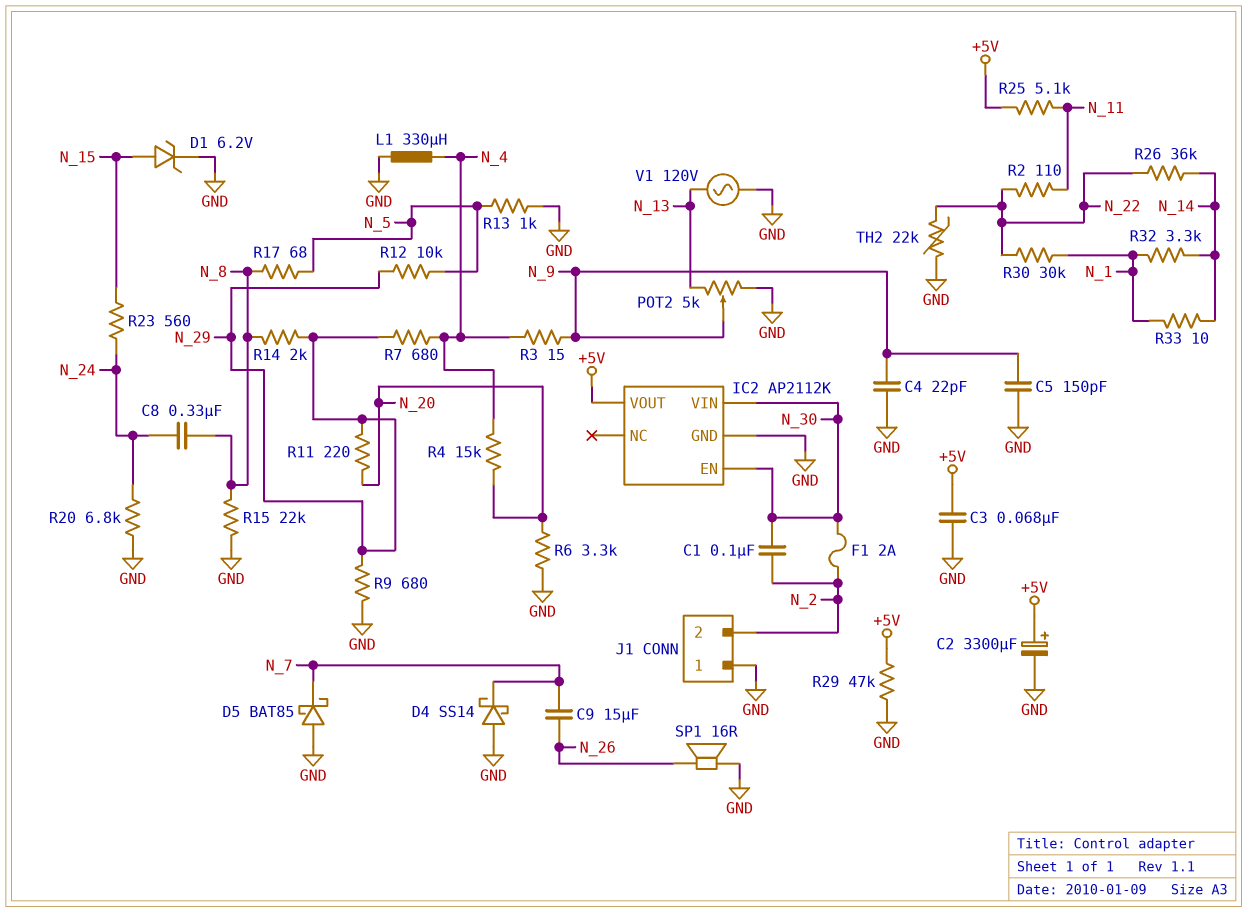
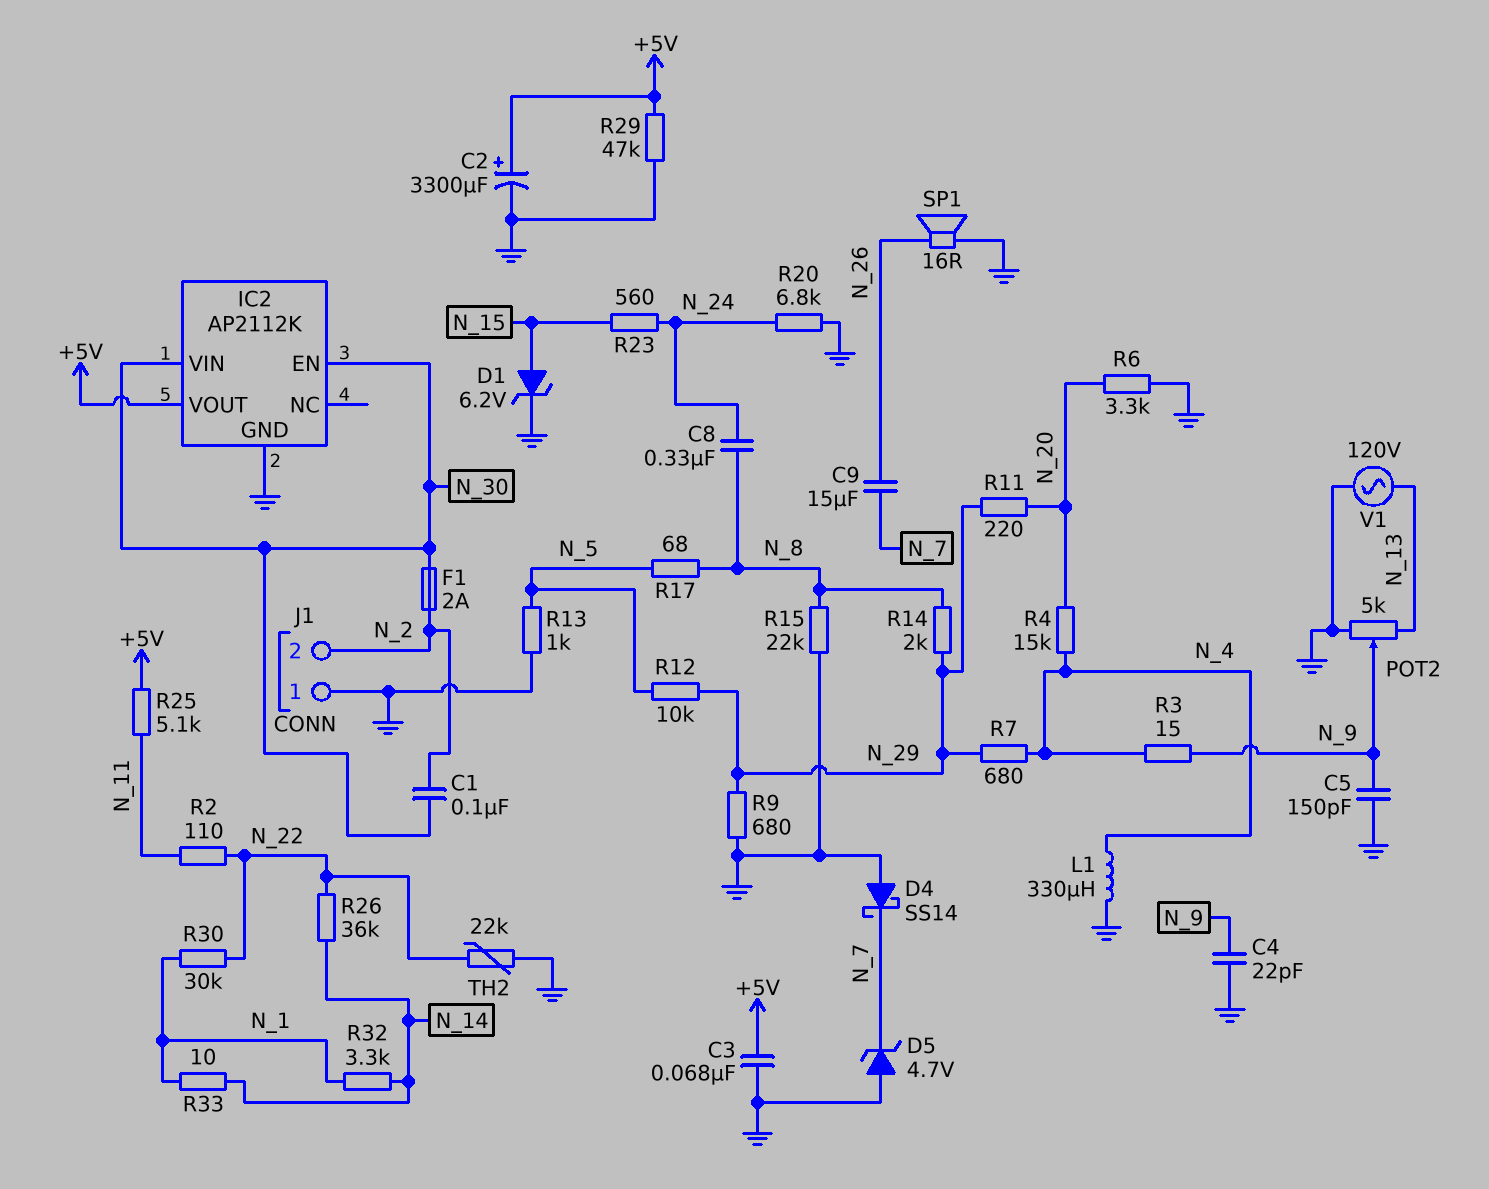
D5: schottky BAT85 (A GND, K N_7) -> zener 4.7V (A GND, K N_7)

